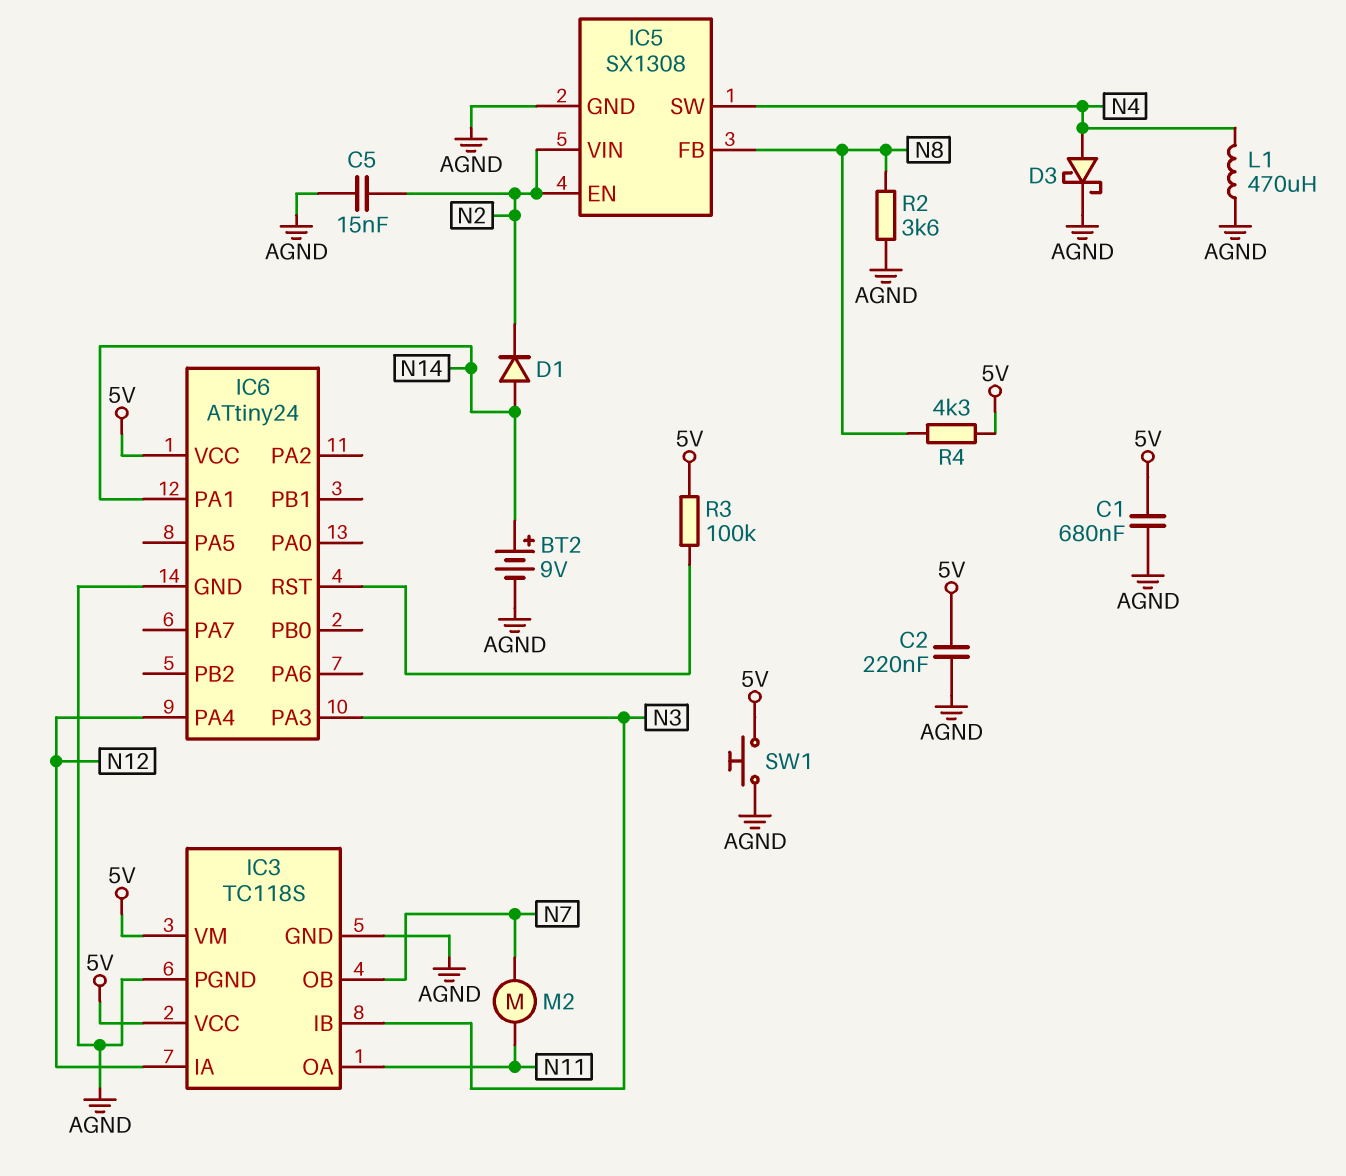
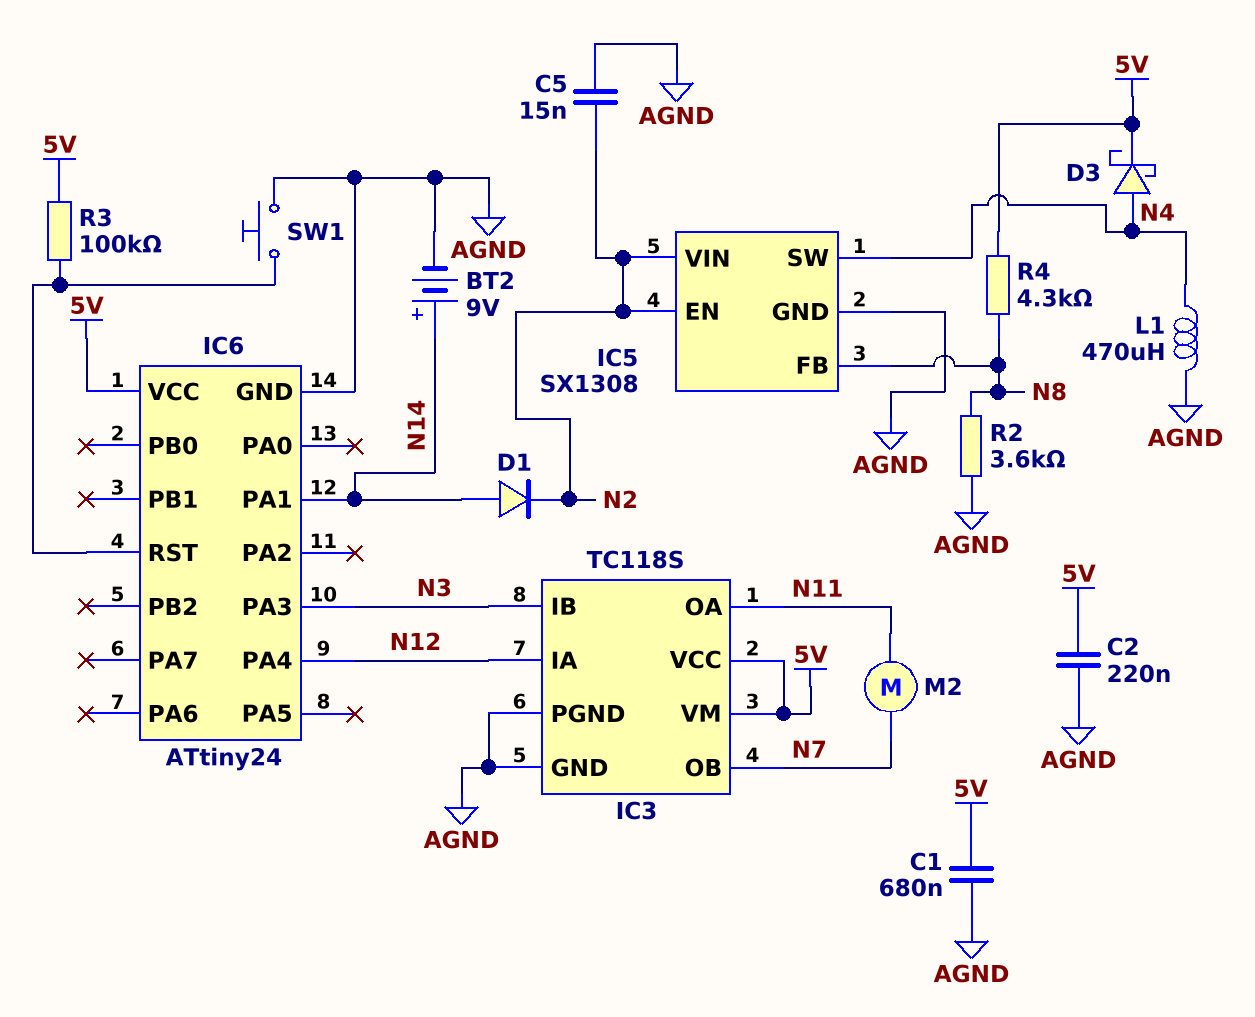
D3: schottky (A N4, K AGND) -> schottky (A N4, K 5V)
SW1: button (5V, AGND) -> button (AGND, IC6/RST)

